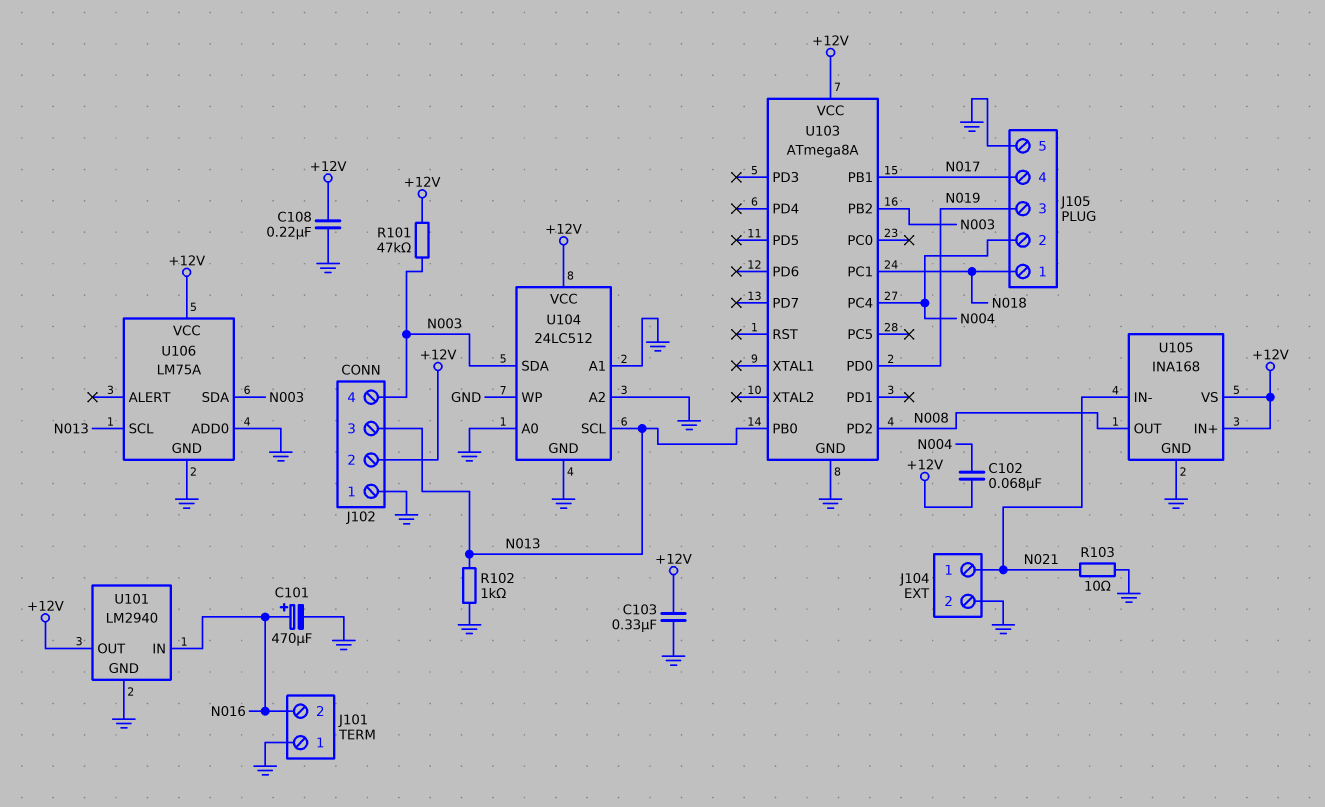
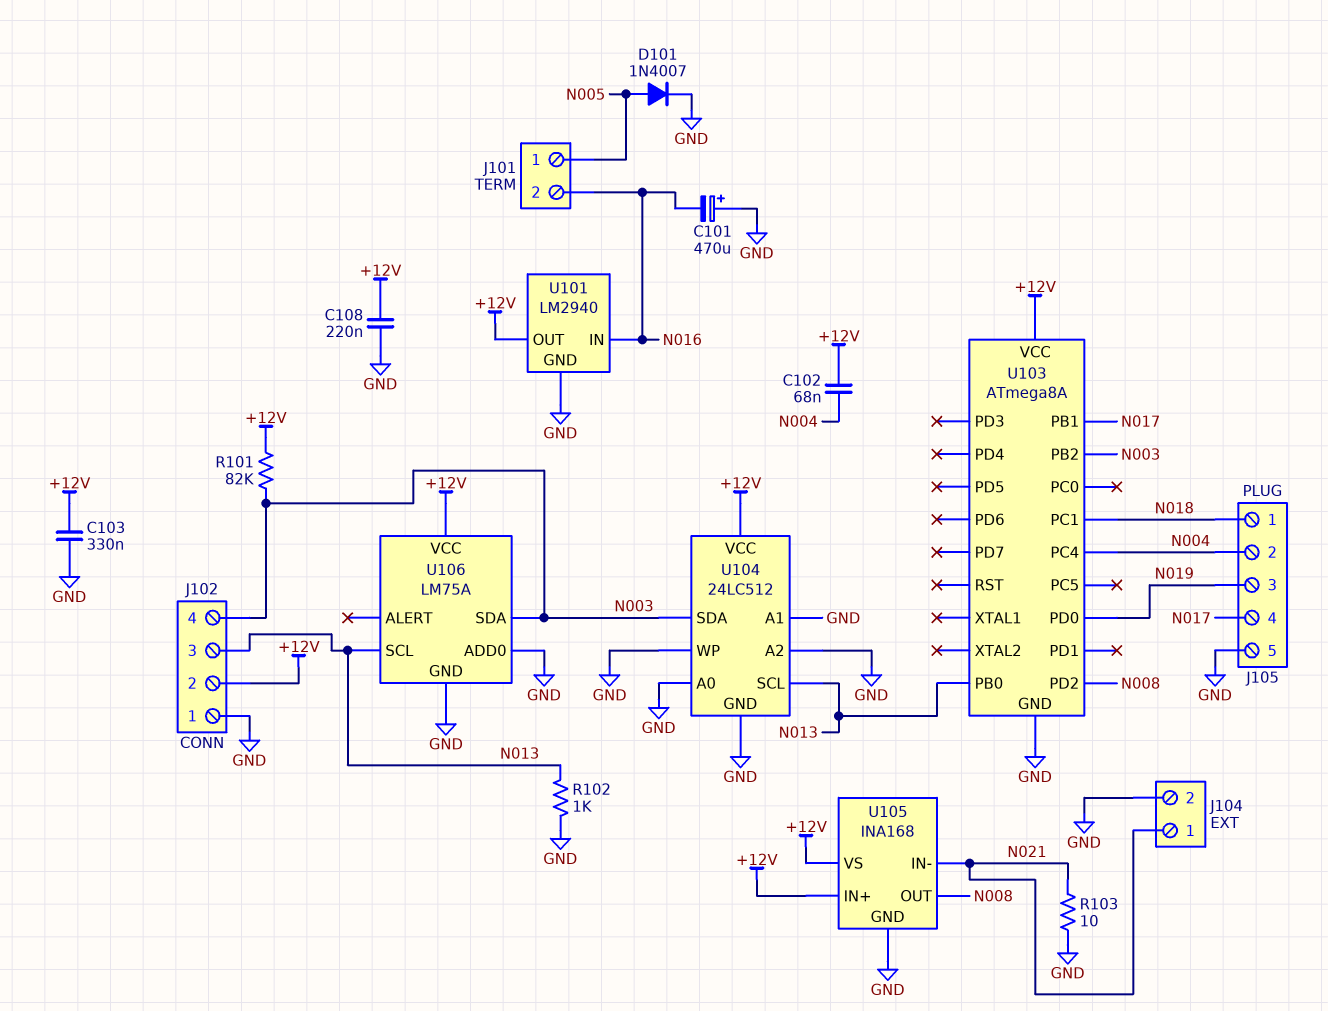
C101: 470uF (plus N016, minus GND) -> 470uF (plus GND, minus N016)
D101: none -> diode 1N4007 (A N005, K GND)
J101 pin 1: GND -> N005
R101: 47k (+12V, N003) -> 82k (+12V, N003)

